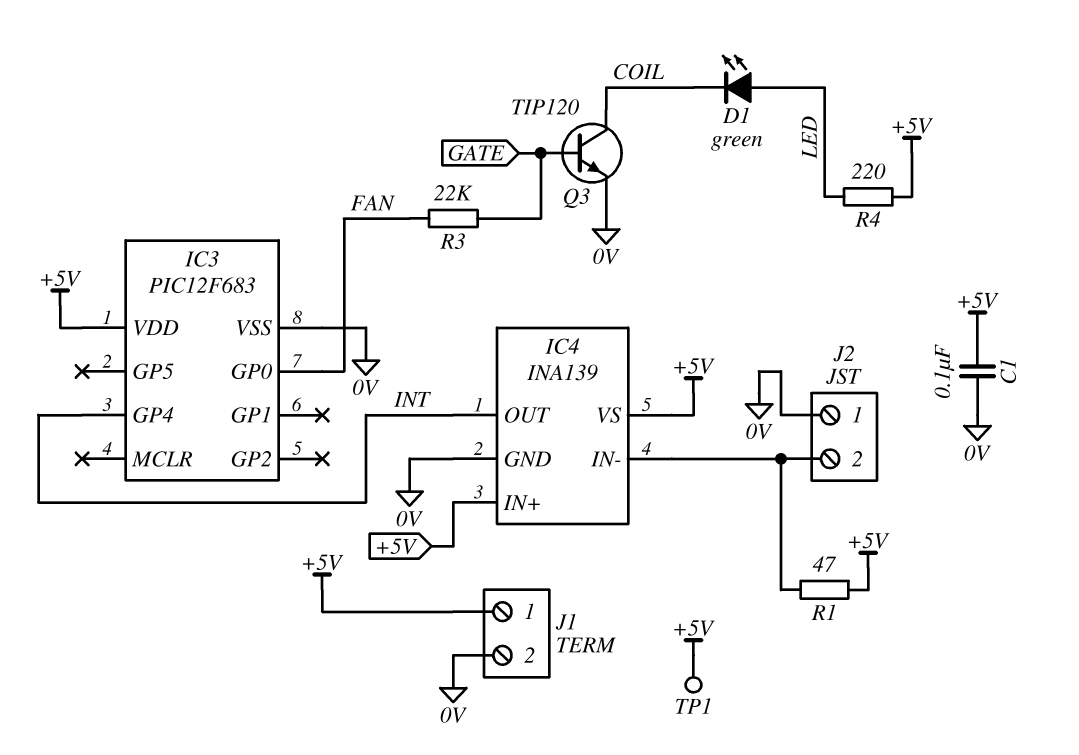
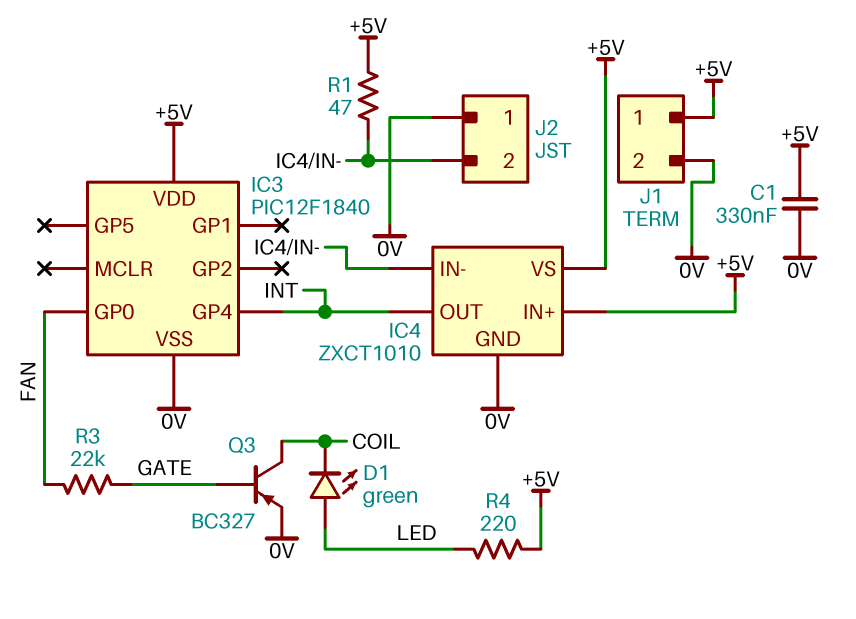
C1: 100nF (+5V, 0V) -> 330nF (+5V, 0V)
IC3: PIC12F683 -> PIC12F1840
IC4: INA139 -> ZXCT1010
Q3: NPN TIP120 (B GATE, C COIL, E 0V) -> PNP BC327 (B GATE, C COIL, E 0V)
TP1: test point (+5V) -> none

